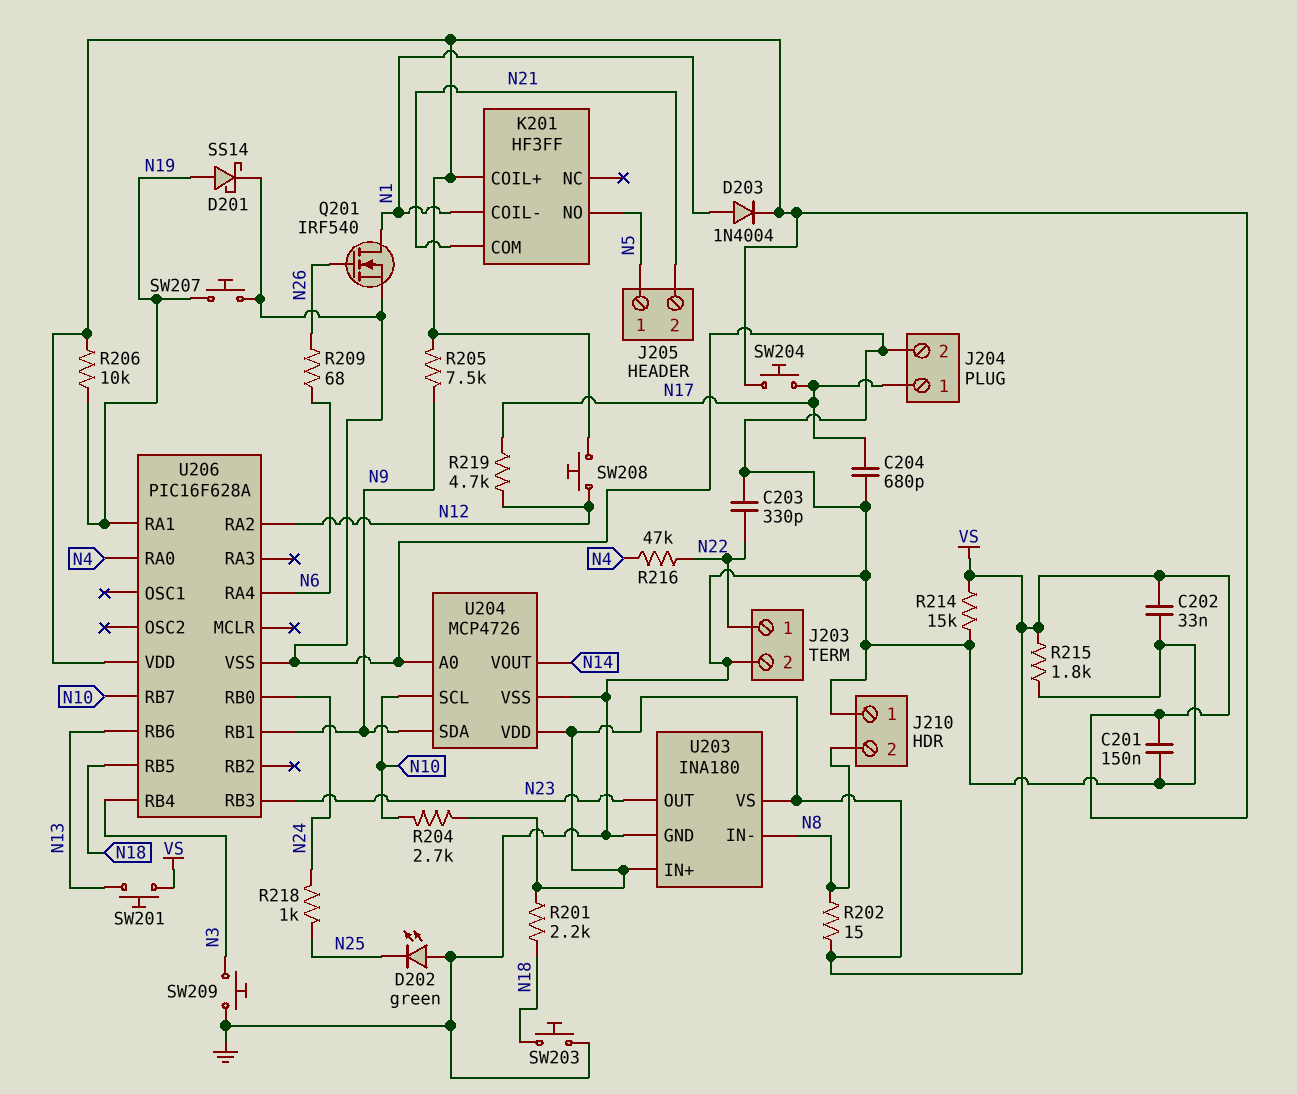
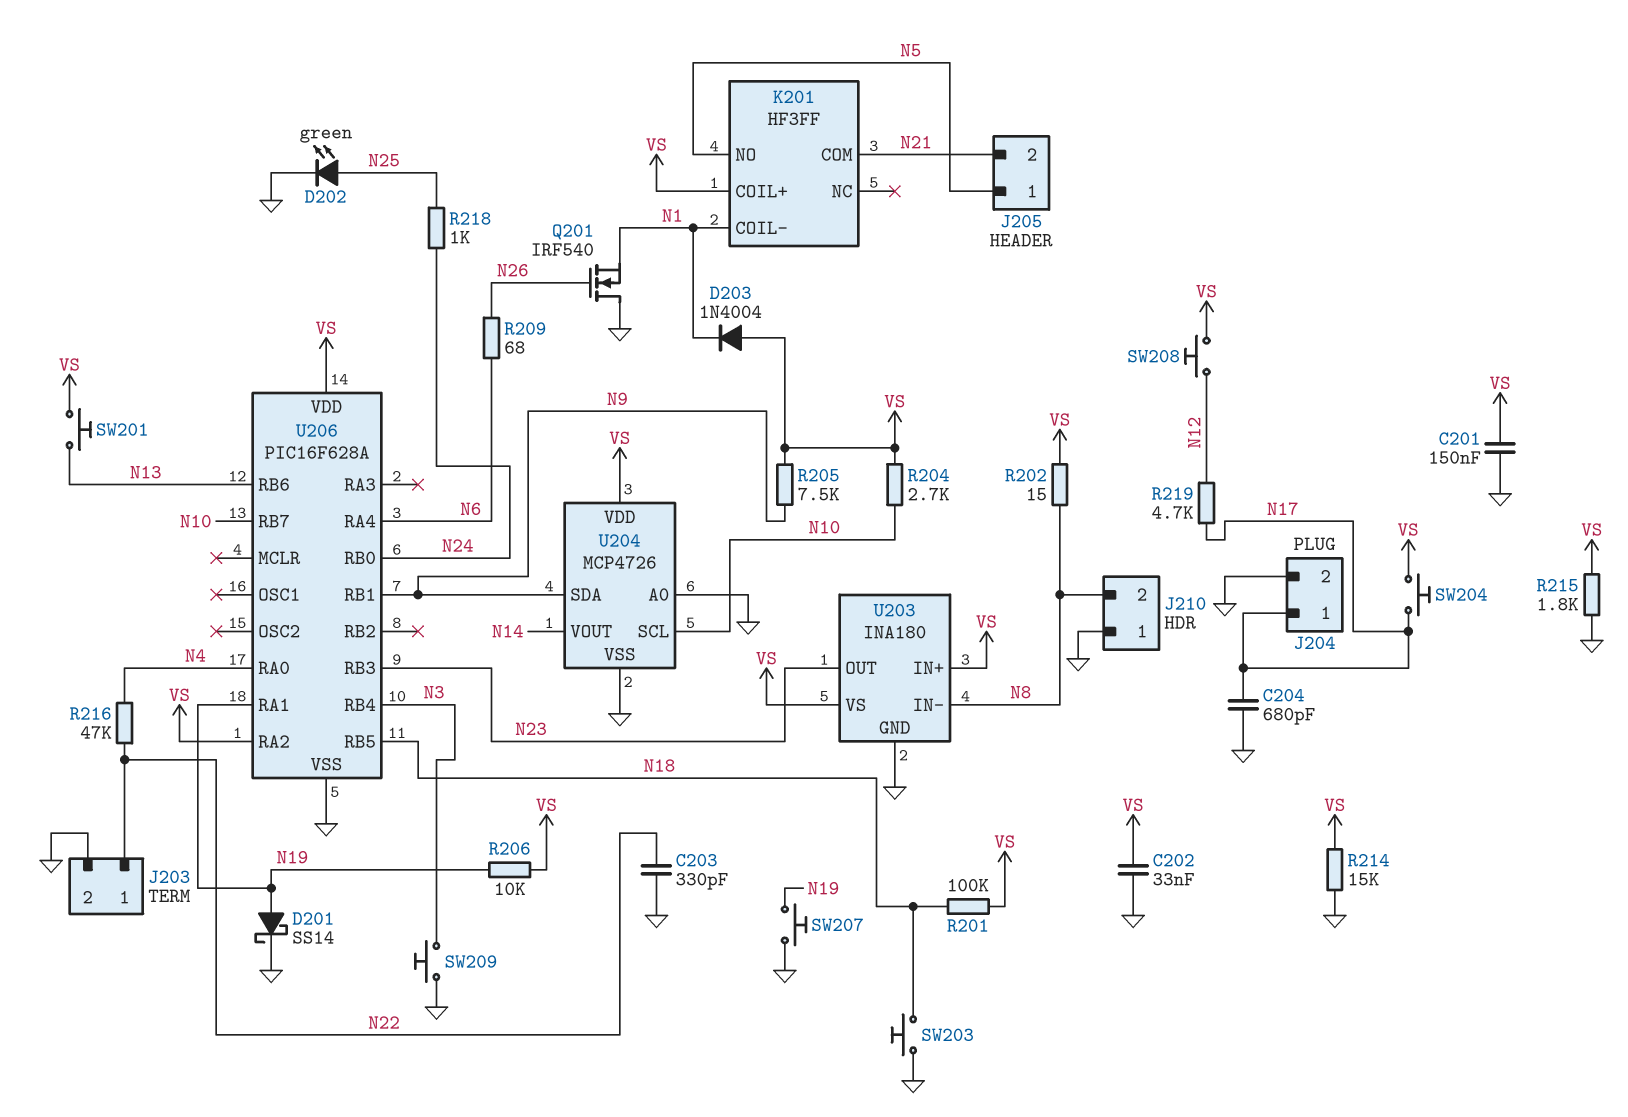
D202: LED green (A GND, K N25) -> LED green (A N25, K GND)
D203: diode 1N4004 (A N1, K VS) -> diode 1N4004 (A VS, K N1)
Q201: NMOS IRF540 (G N26, D N1, S GND) -> NMOS IRF540 (G N26, D GND, S N1)
R201: 2.2k (N18, VS) -> 100k (N18, VS)
U206 pin RA2: N12 -> VS

